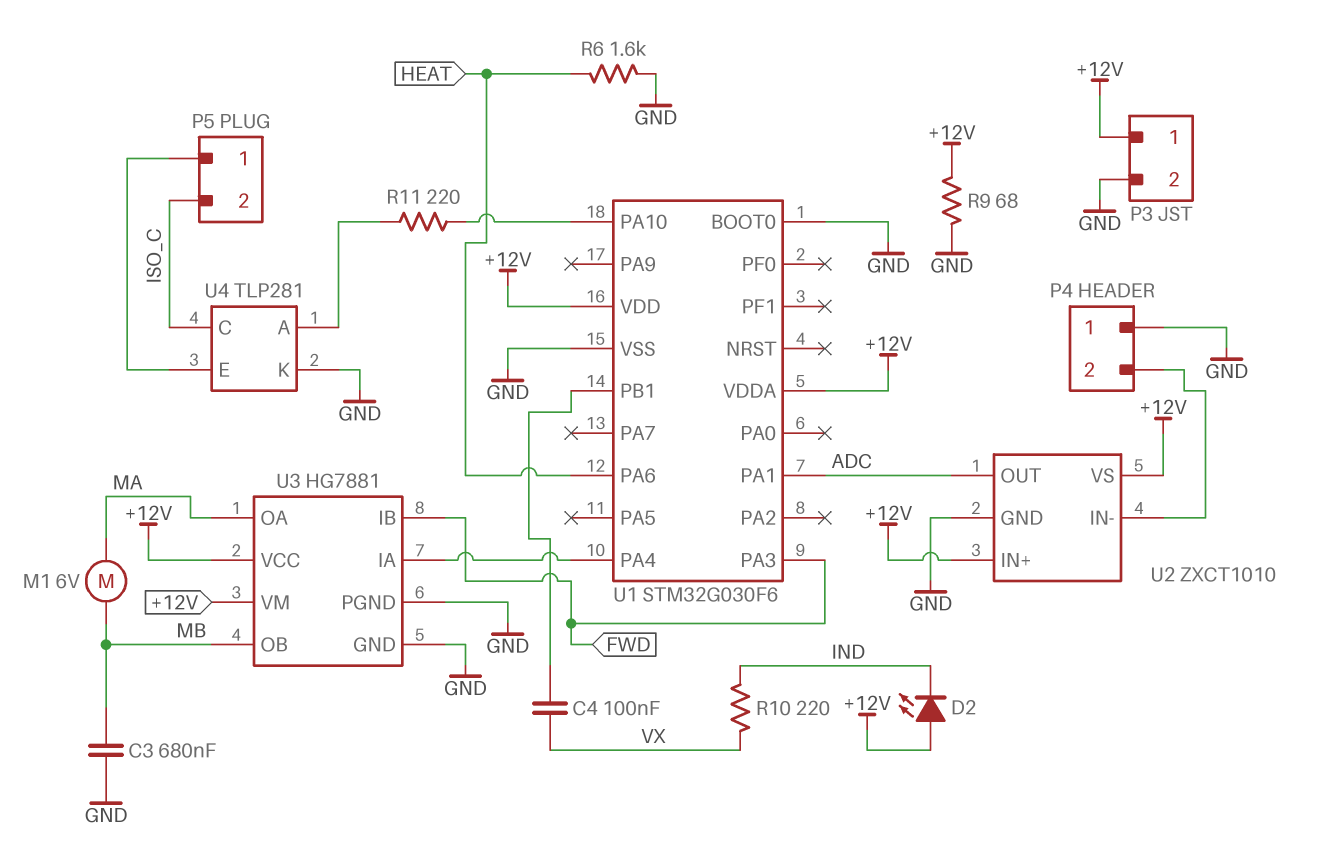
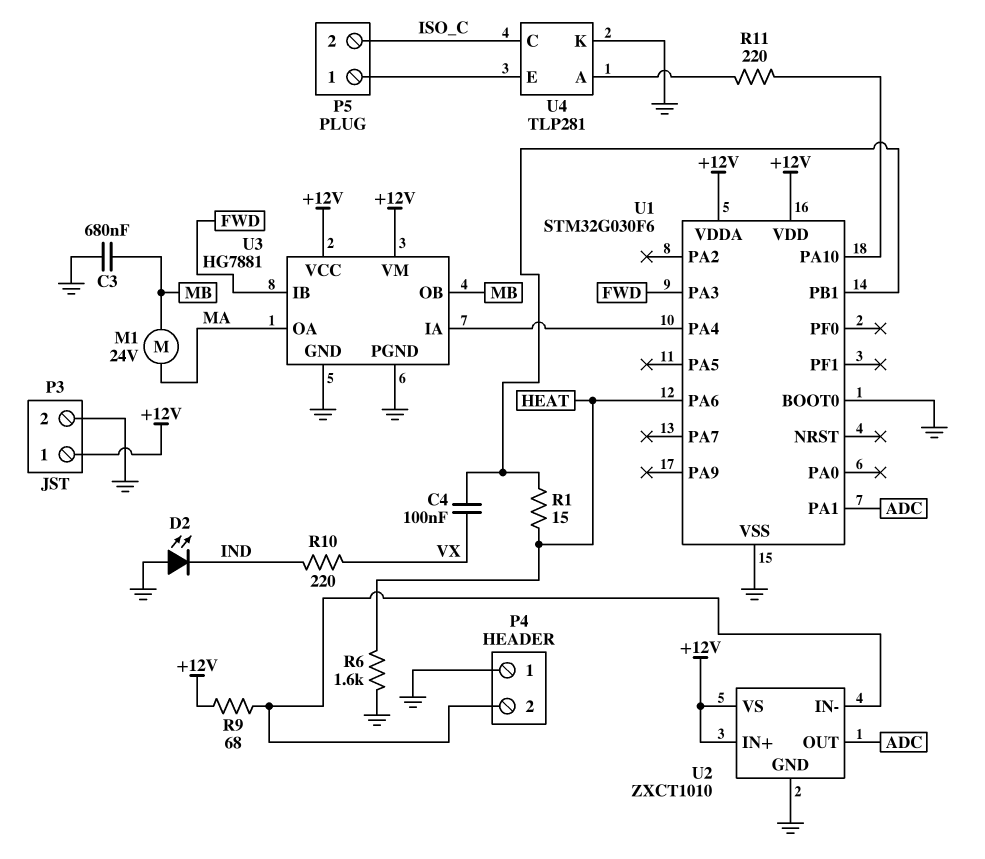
D2: LED (A +12V, K IND) -> LED (A GND, K IND)
M1: motor 6V (MA, MB) -> motor 24V (MA, MB)
R1: none -> 15 (HEAT, U1/PB1)
R9: 68 (+12V, GND) -> 68 (+12V, P4/2)

